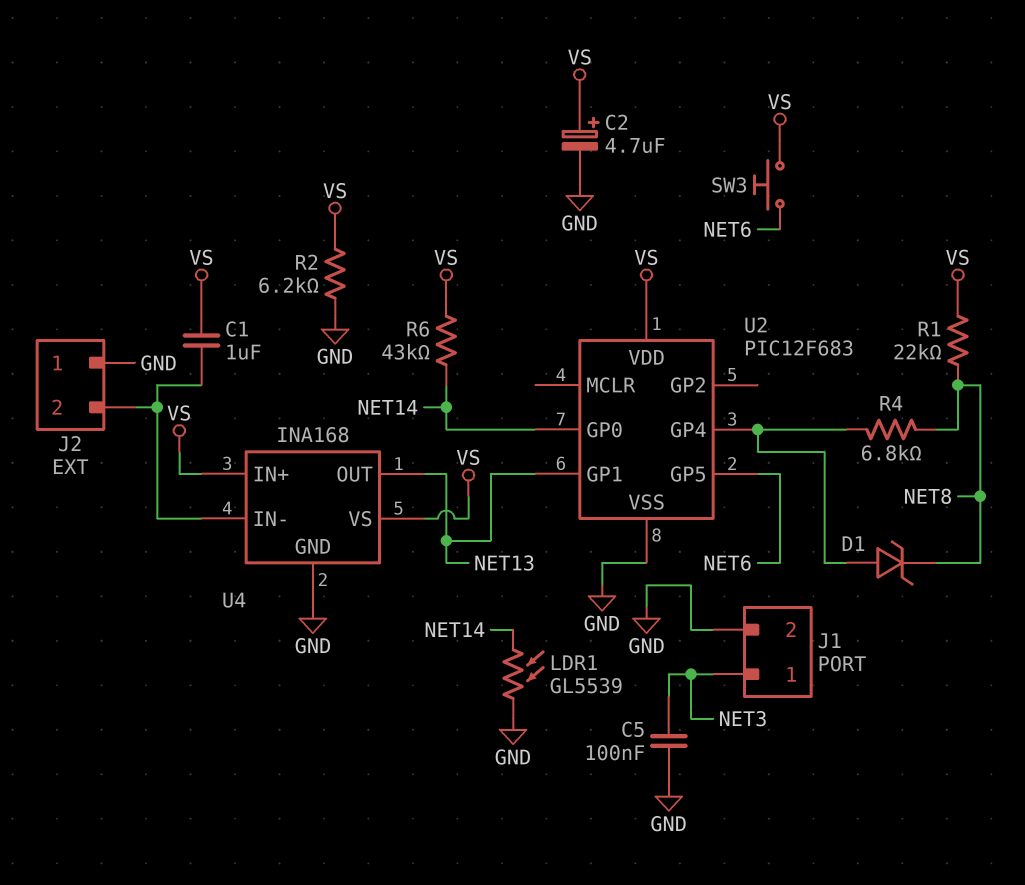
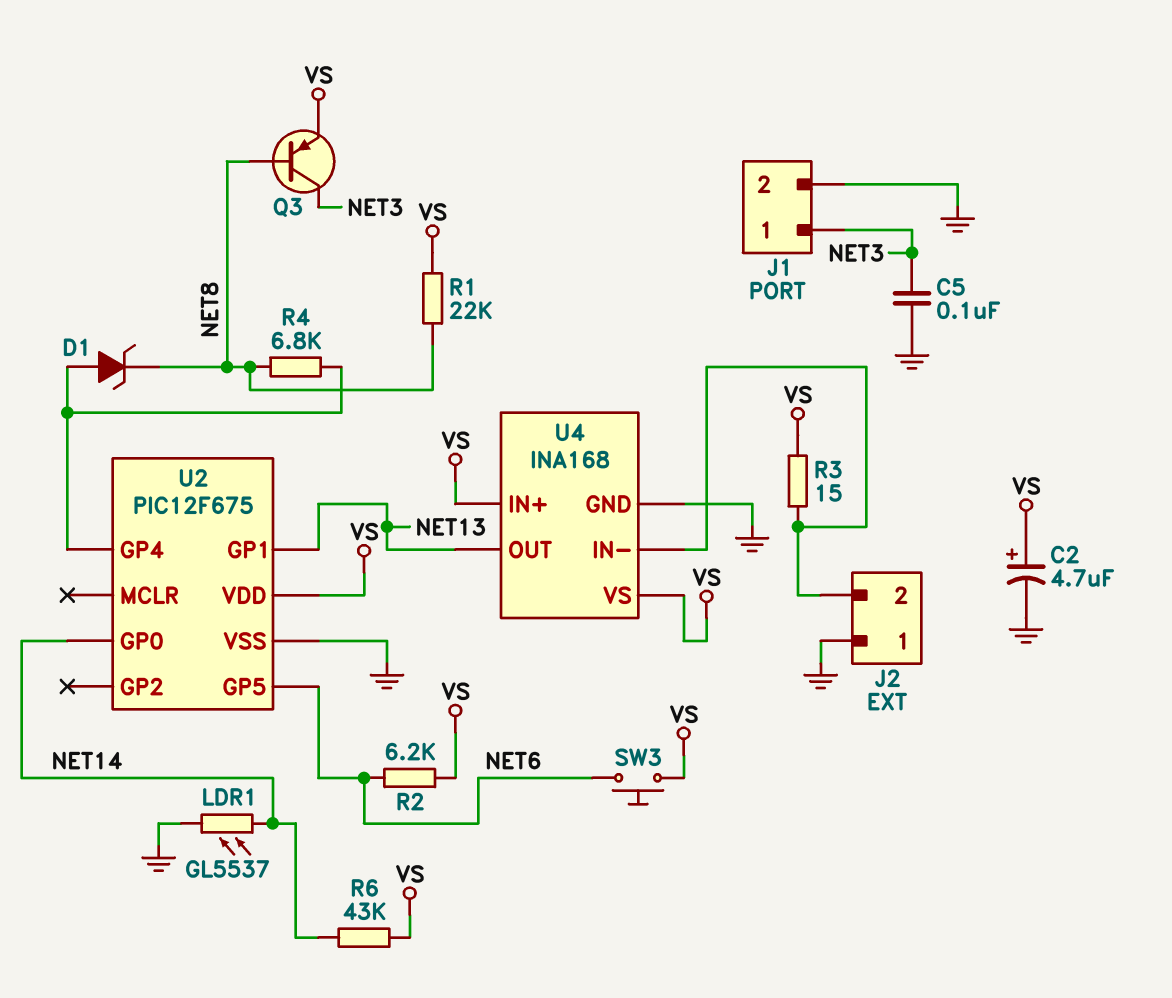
C1: 1uF (J2/2, VS) -> none
LDR1: GL5539 (GND, NET14) -> GL5537 (GND, NET14)
Q3: none -> PNP (B NET8, C NET3, E VS)
R2: 6.2k (GND, VS) -> 6.2k (NET6, VS)
R3: none -> 15 (J2/2, VS)
U2: PIC12F683 -> PIC12F675

